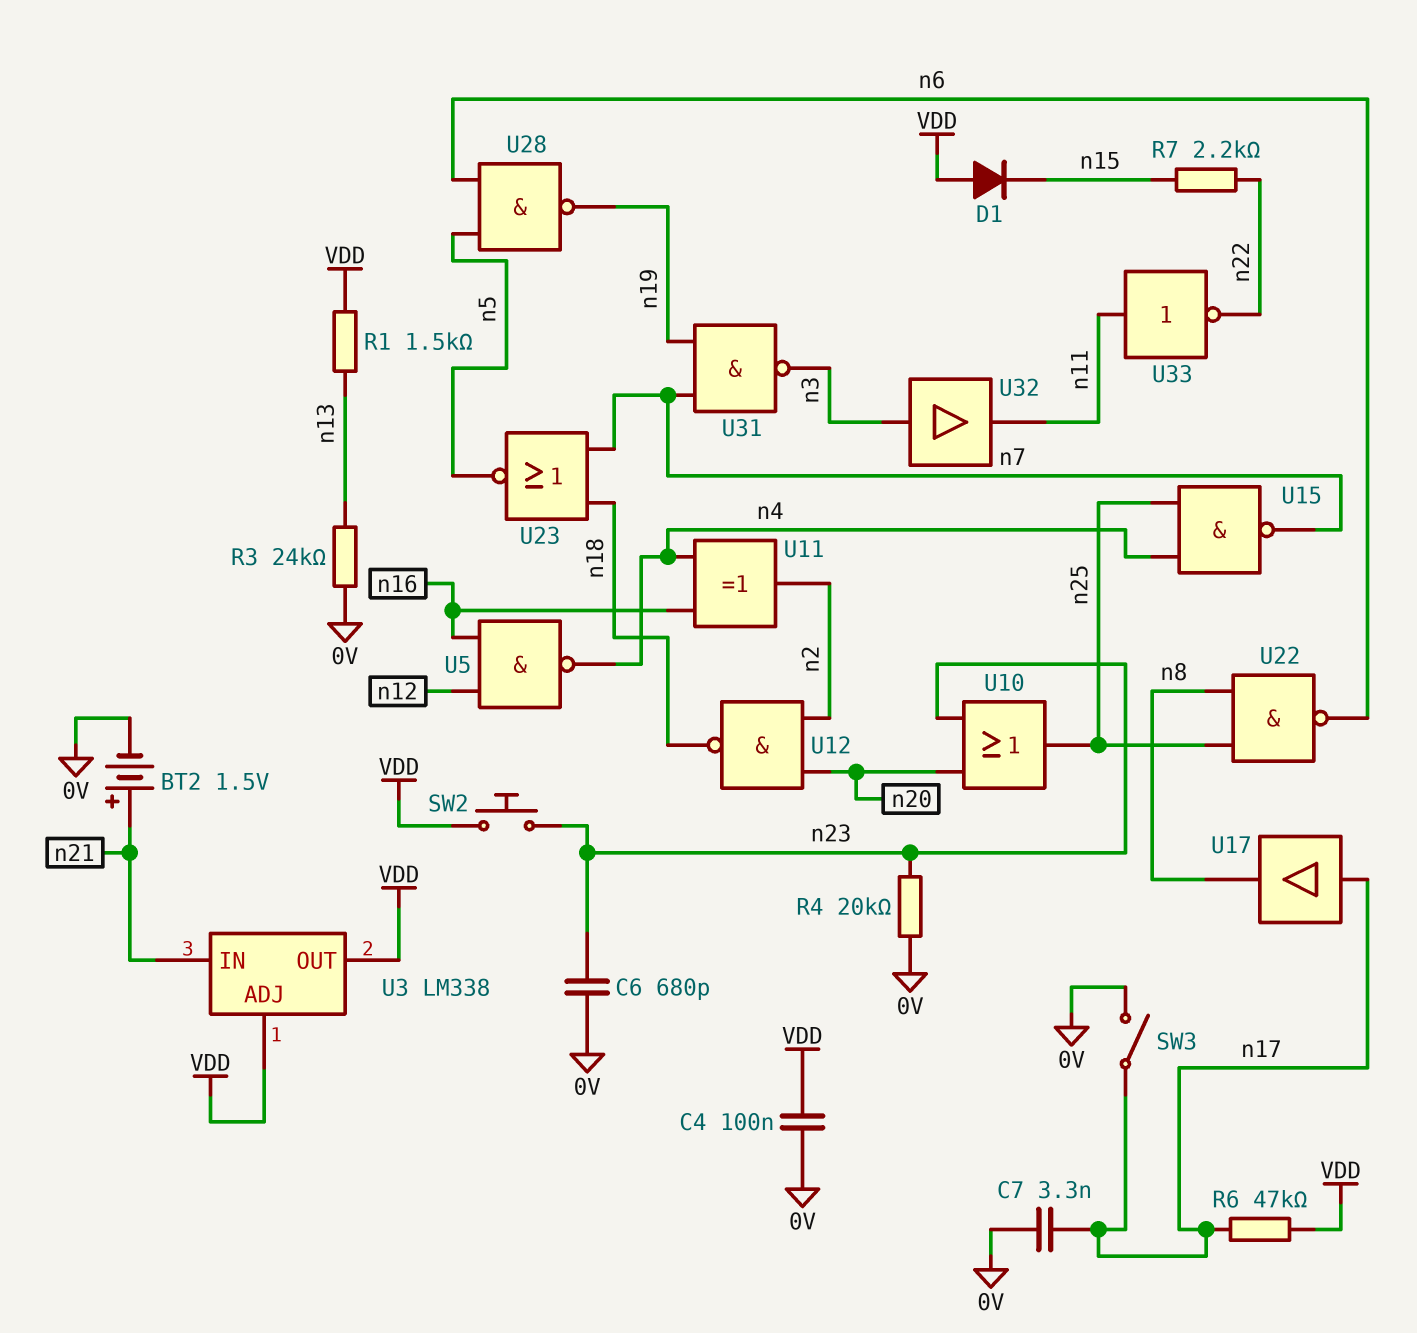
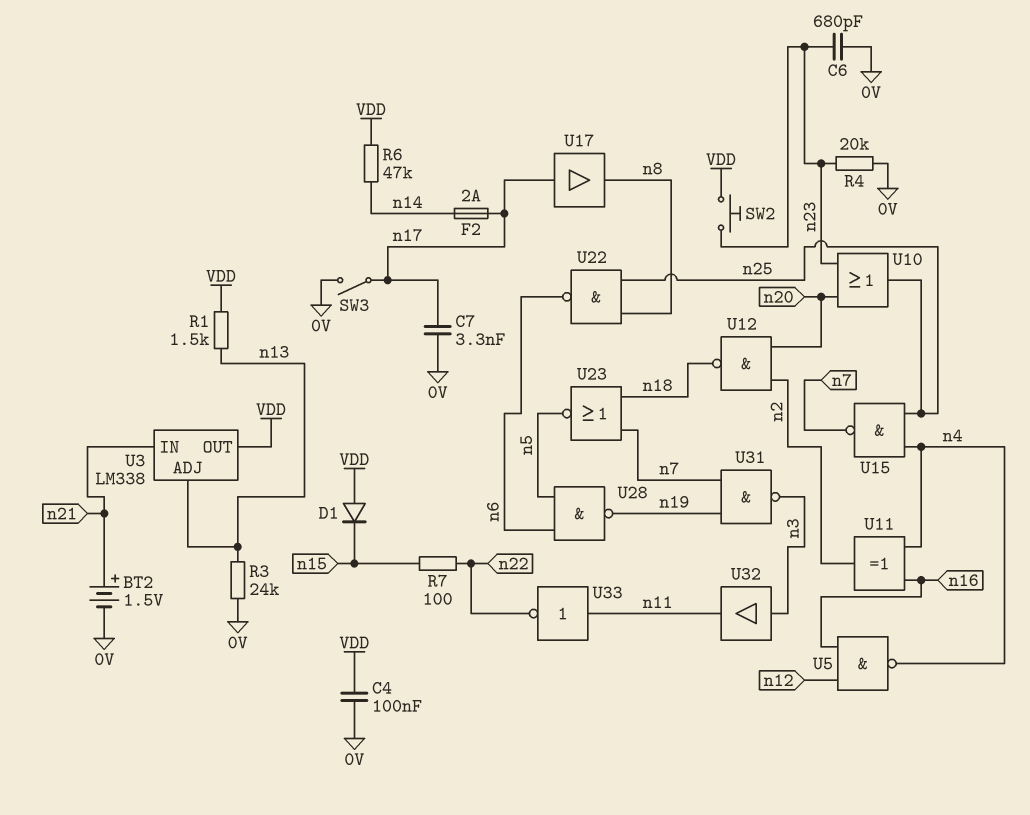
F2: none -> 2A (n14, n17)
R6: 47k (VDD, n17) -> 47k (VDD, n14)
R7: 2.2k (n15, n22) -> 100 (n15, n22)
U3 pin ADJ: VDD -> n13

